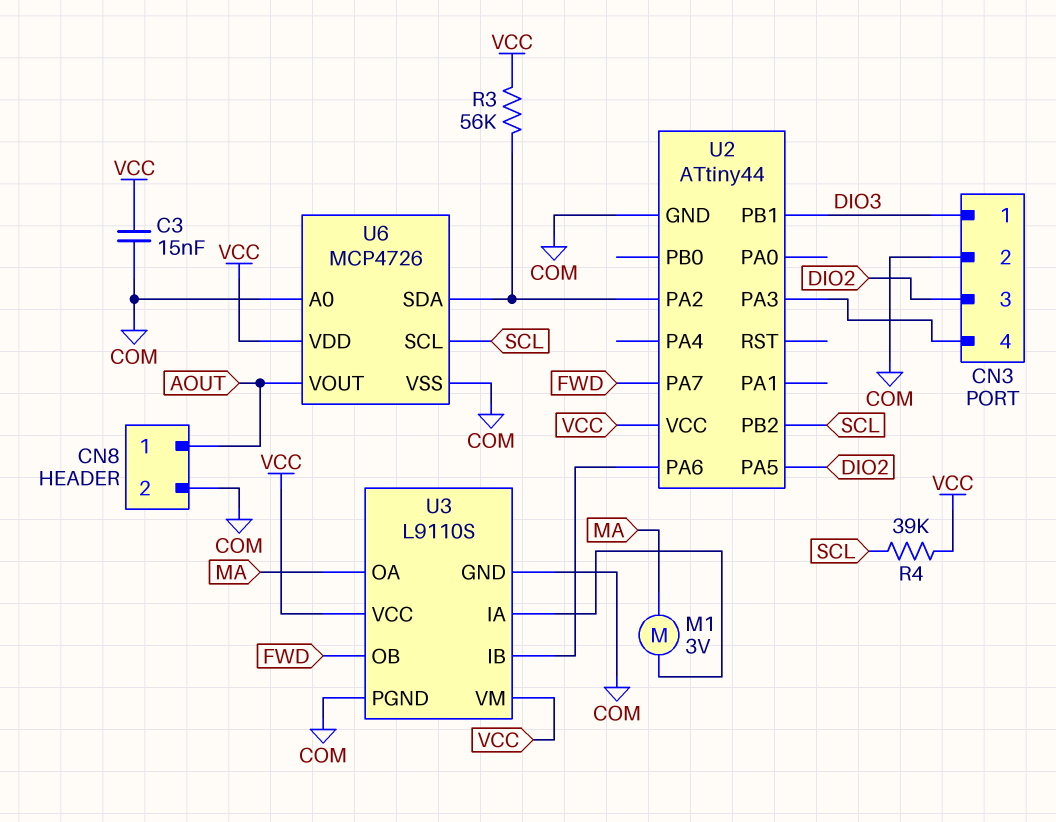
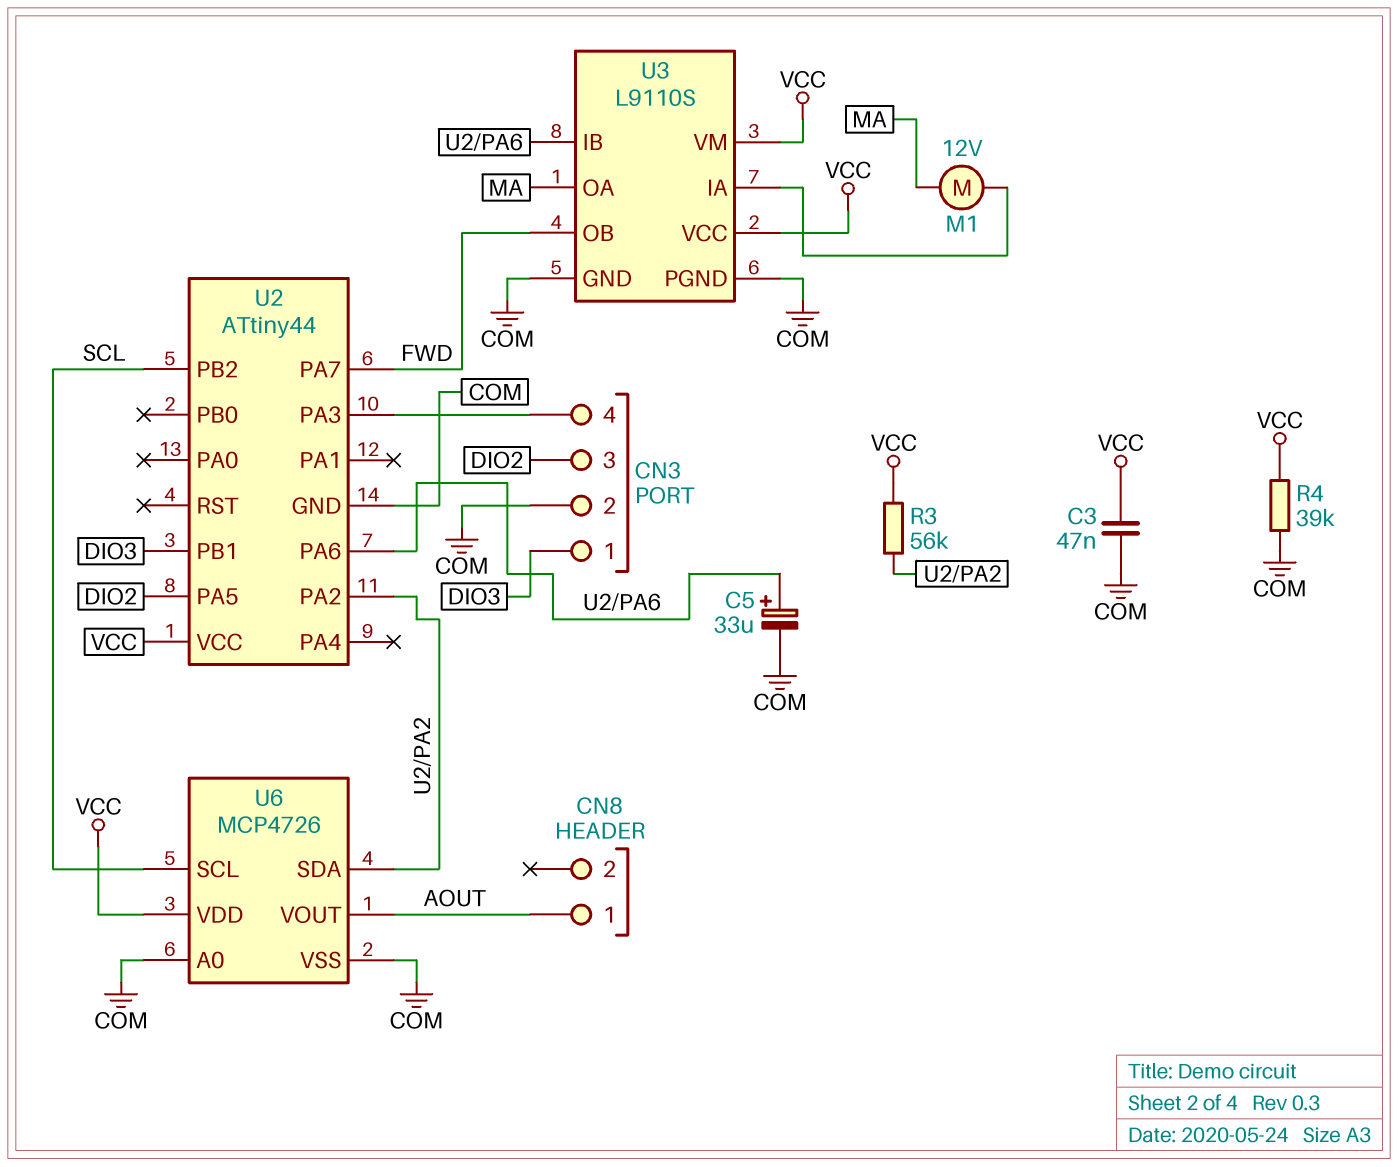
C3: 15nF (COM, VCC) -> 47nF (COM, VCC)
C5: none -> 33uF (plus U2/PA6, minus COM)
CN8 pin 2: COM -> none
M1: motor 3V (MA, U3/IA) -> motor 12V (MA, U3/IA)
R4: 39k (SCL, VCC) -> 39k (COM, VCC)

